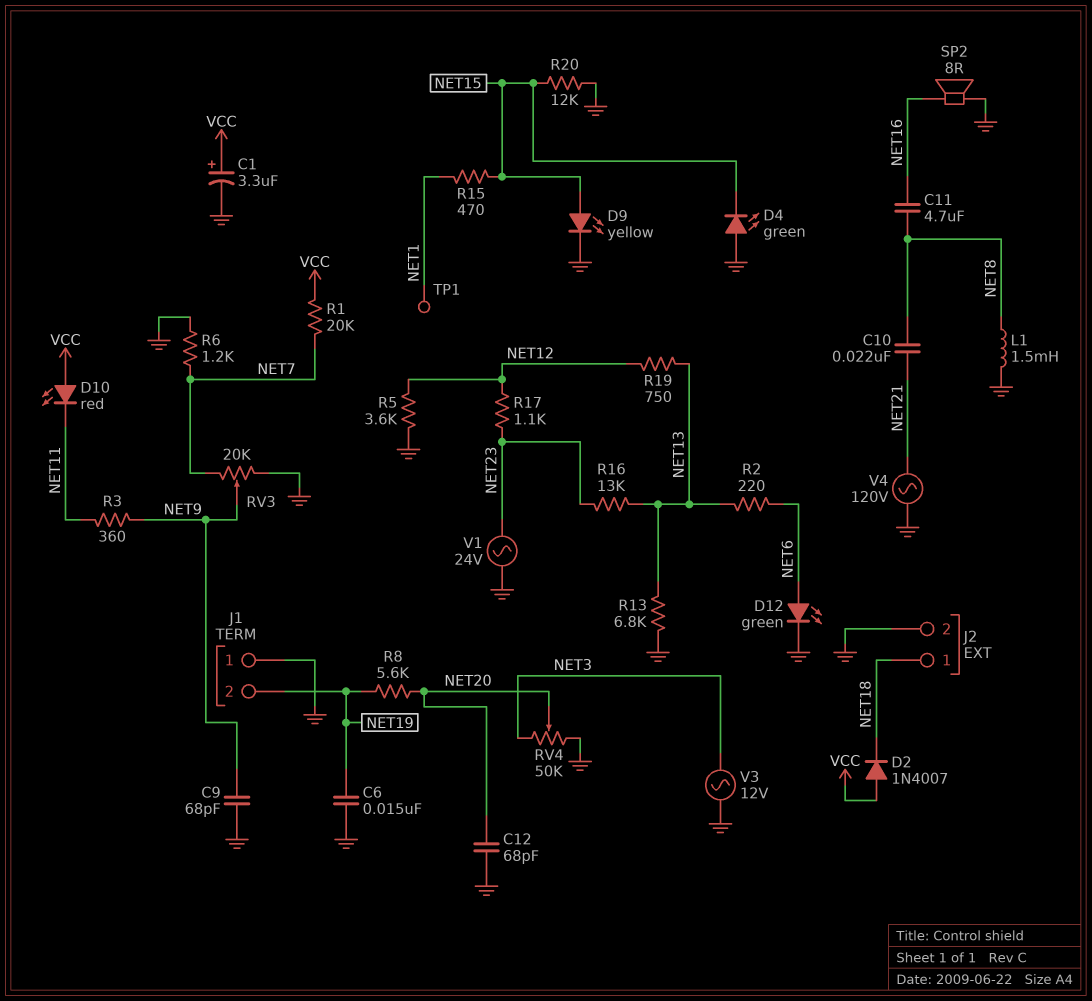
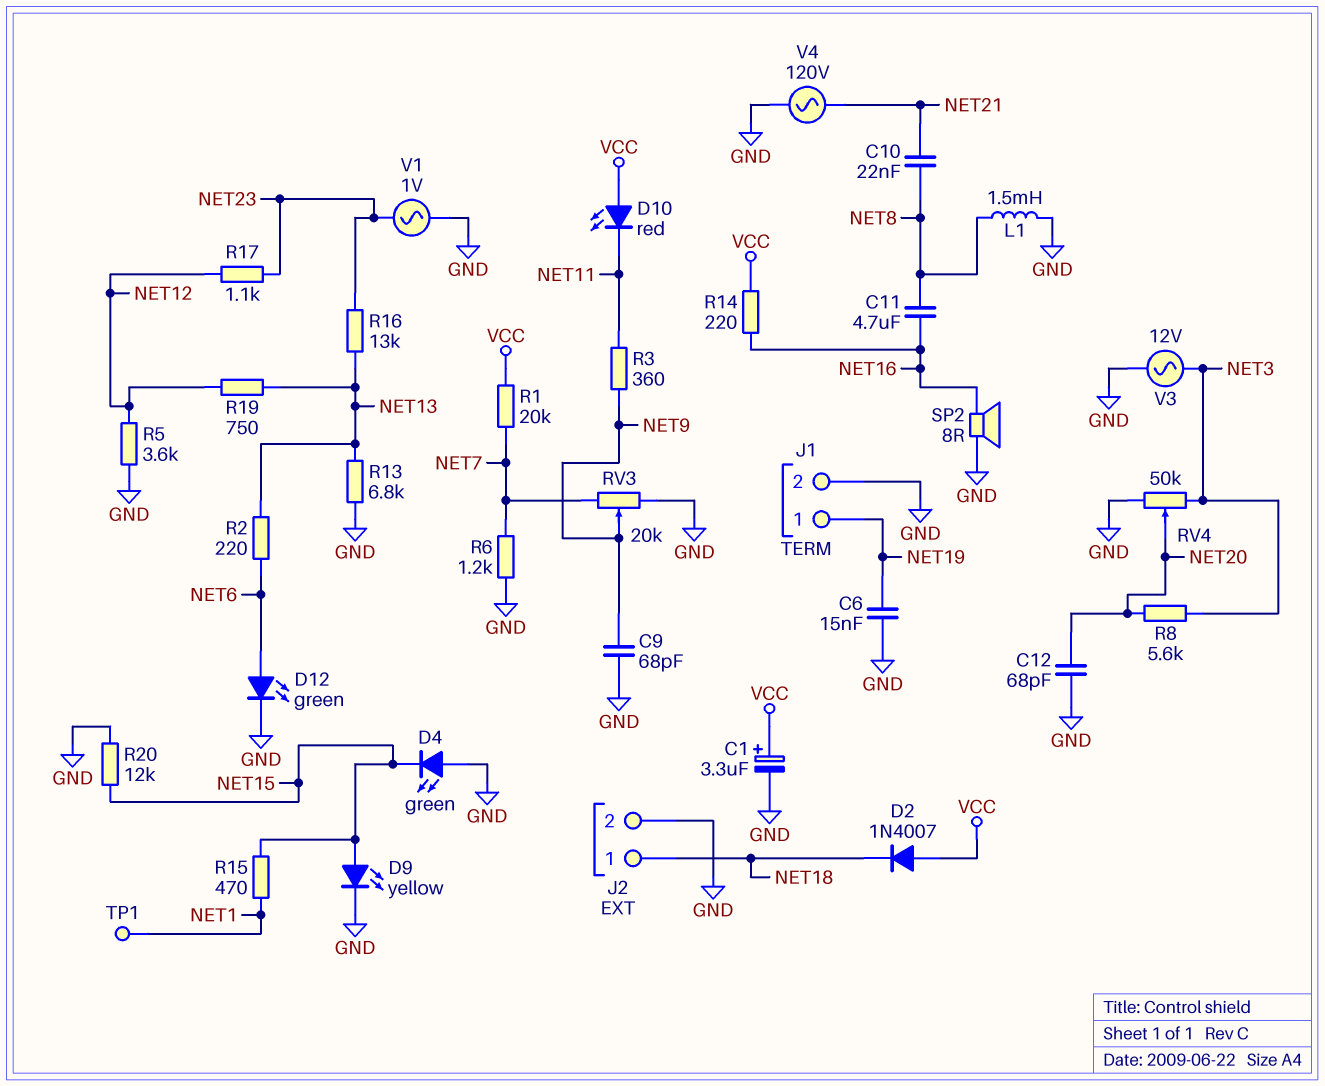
J1 pin 1: GND -> NET19
J1 pin 2: NET19 -> GND
R8: 5.6k (NET19, NET20) -> 5.6k (NET3, NET20)
R14: none -> 220 (NET16, VCC)
V1: AC 24V (GND, NET23) -> AC 1V (GND, NET23)

